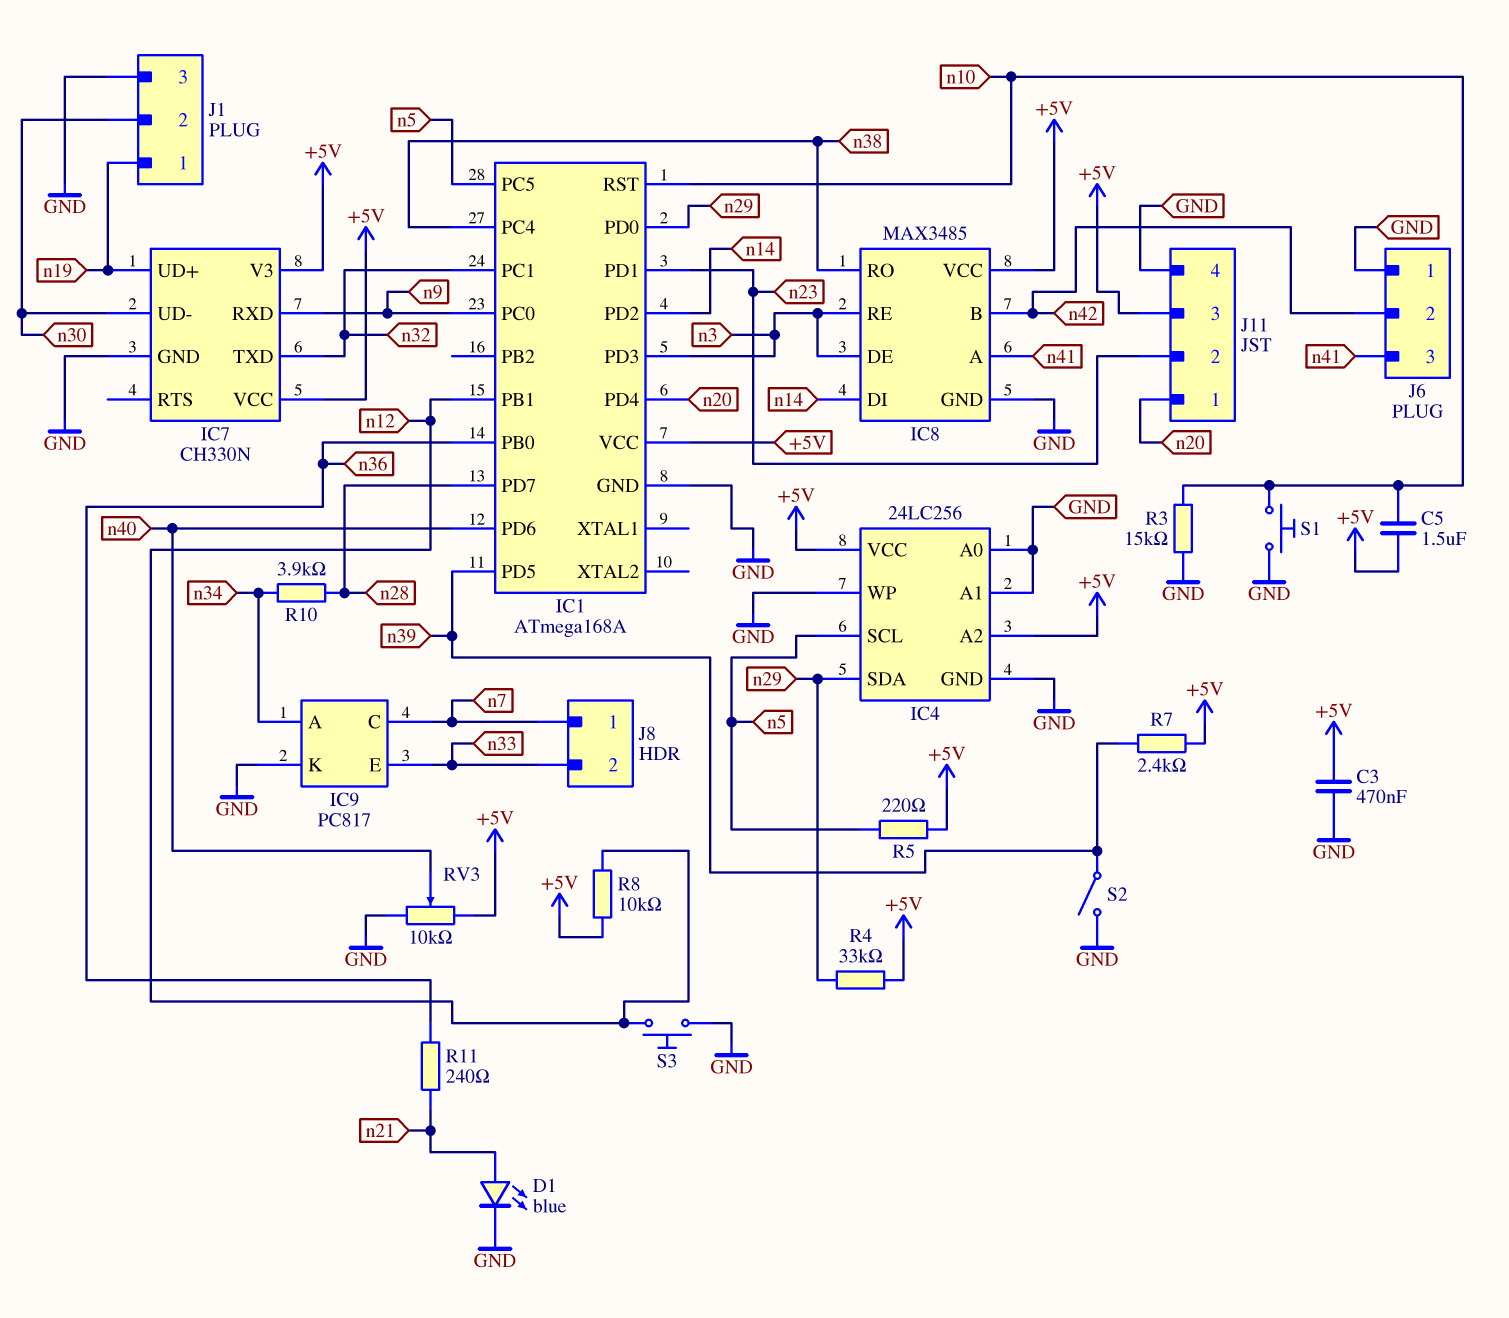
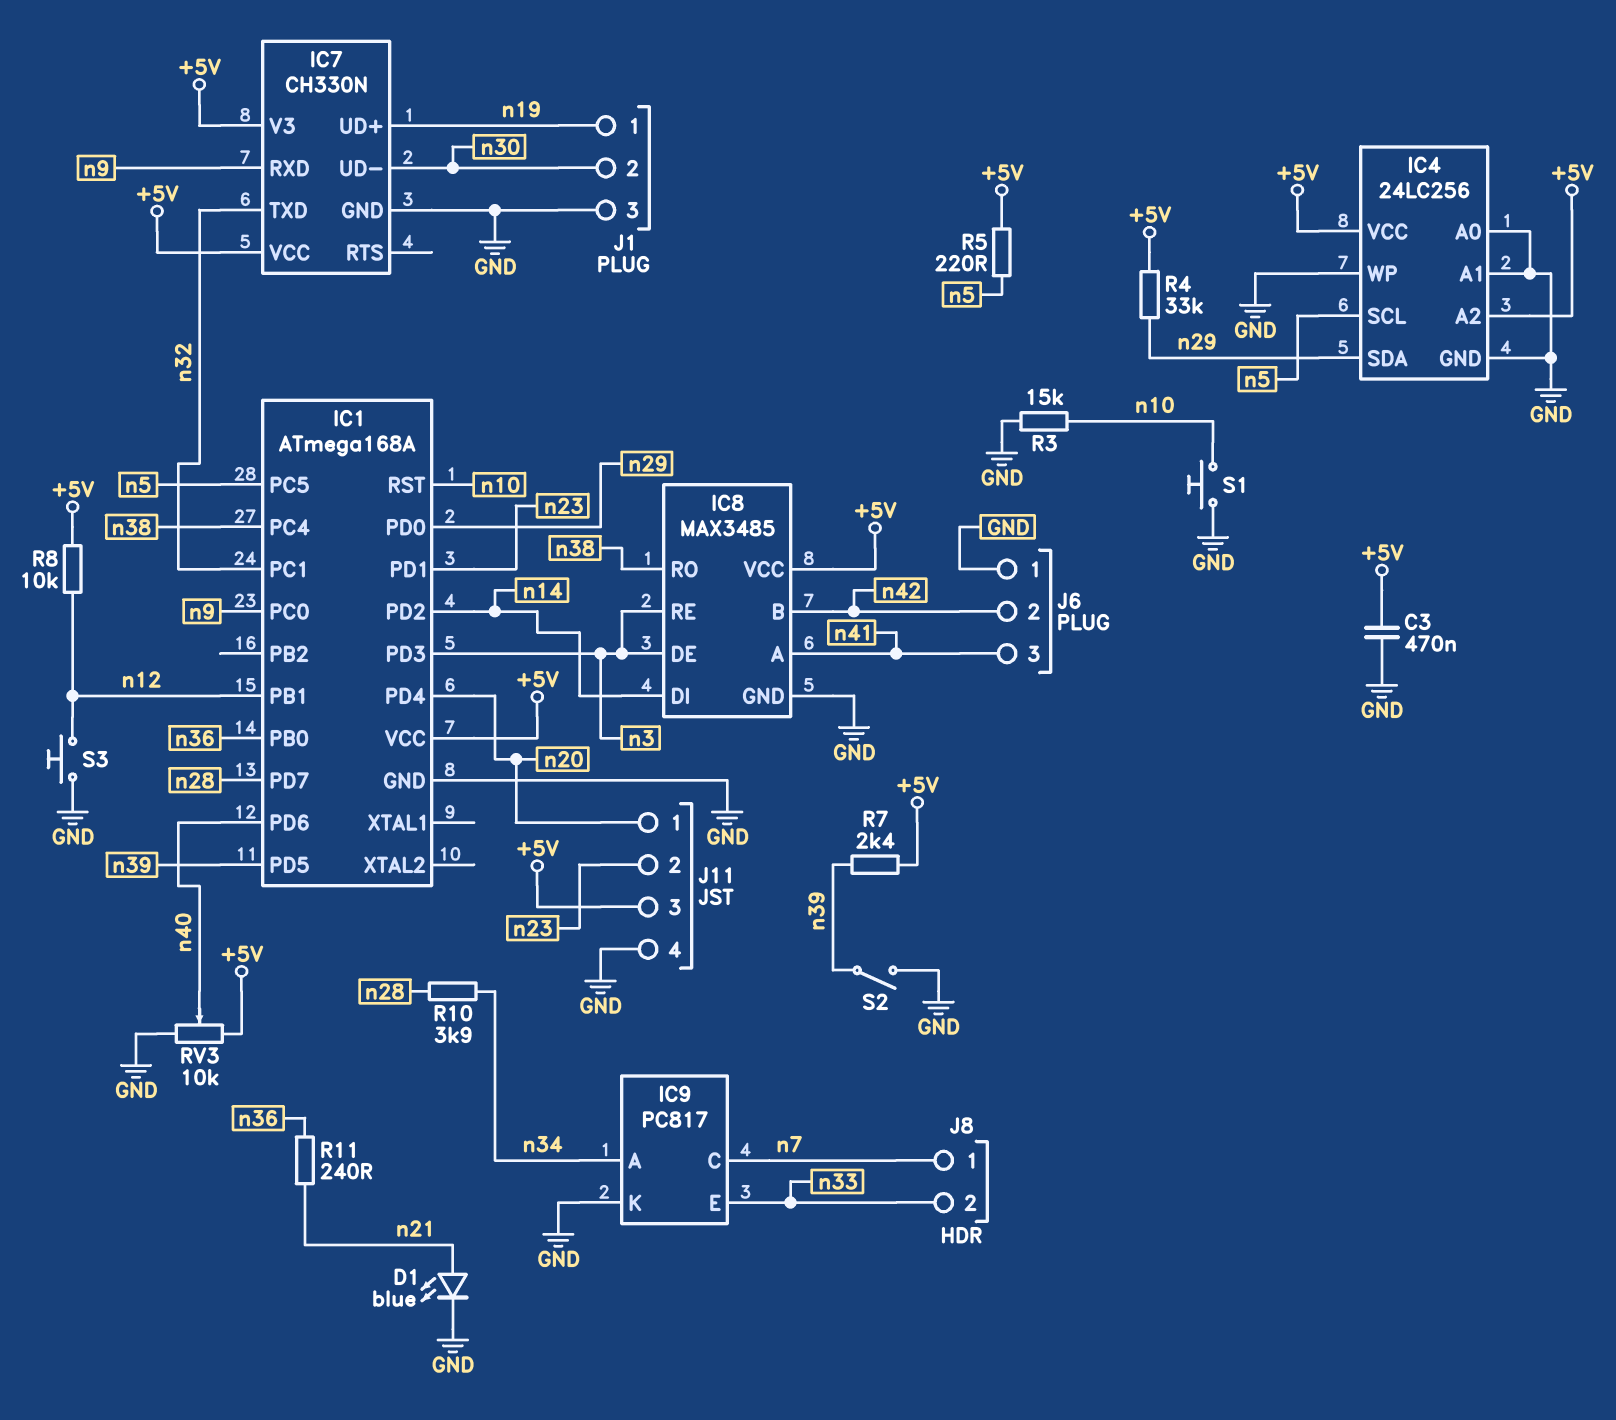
C5: 1.5uF (+5V, n10) -> none

